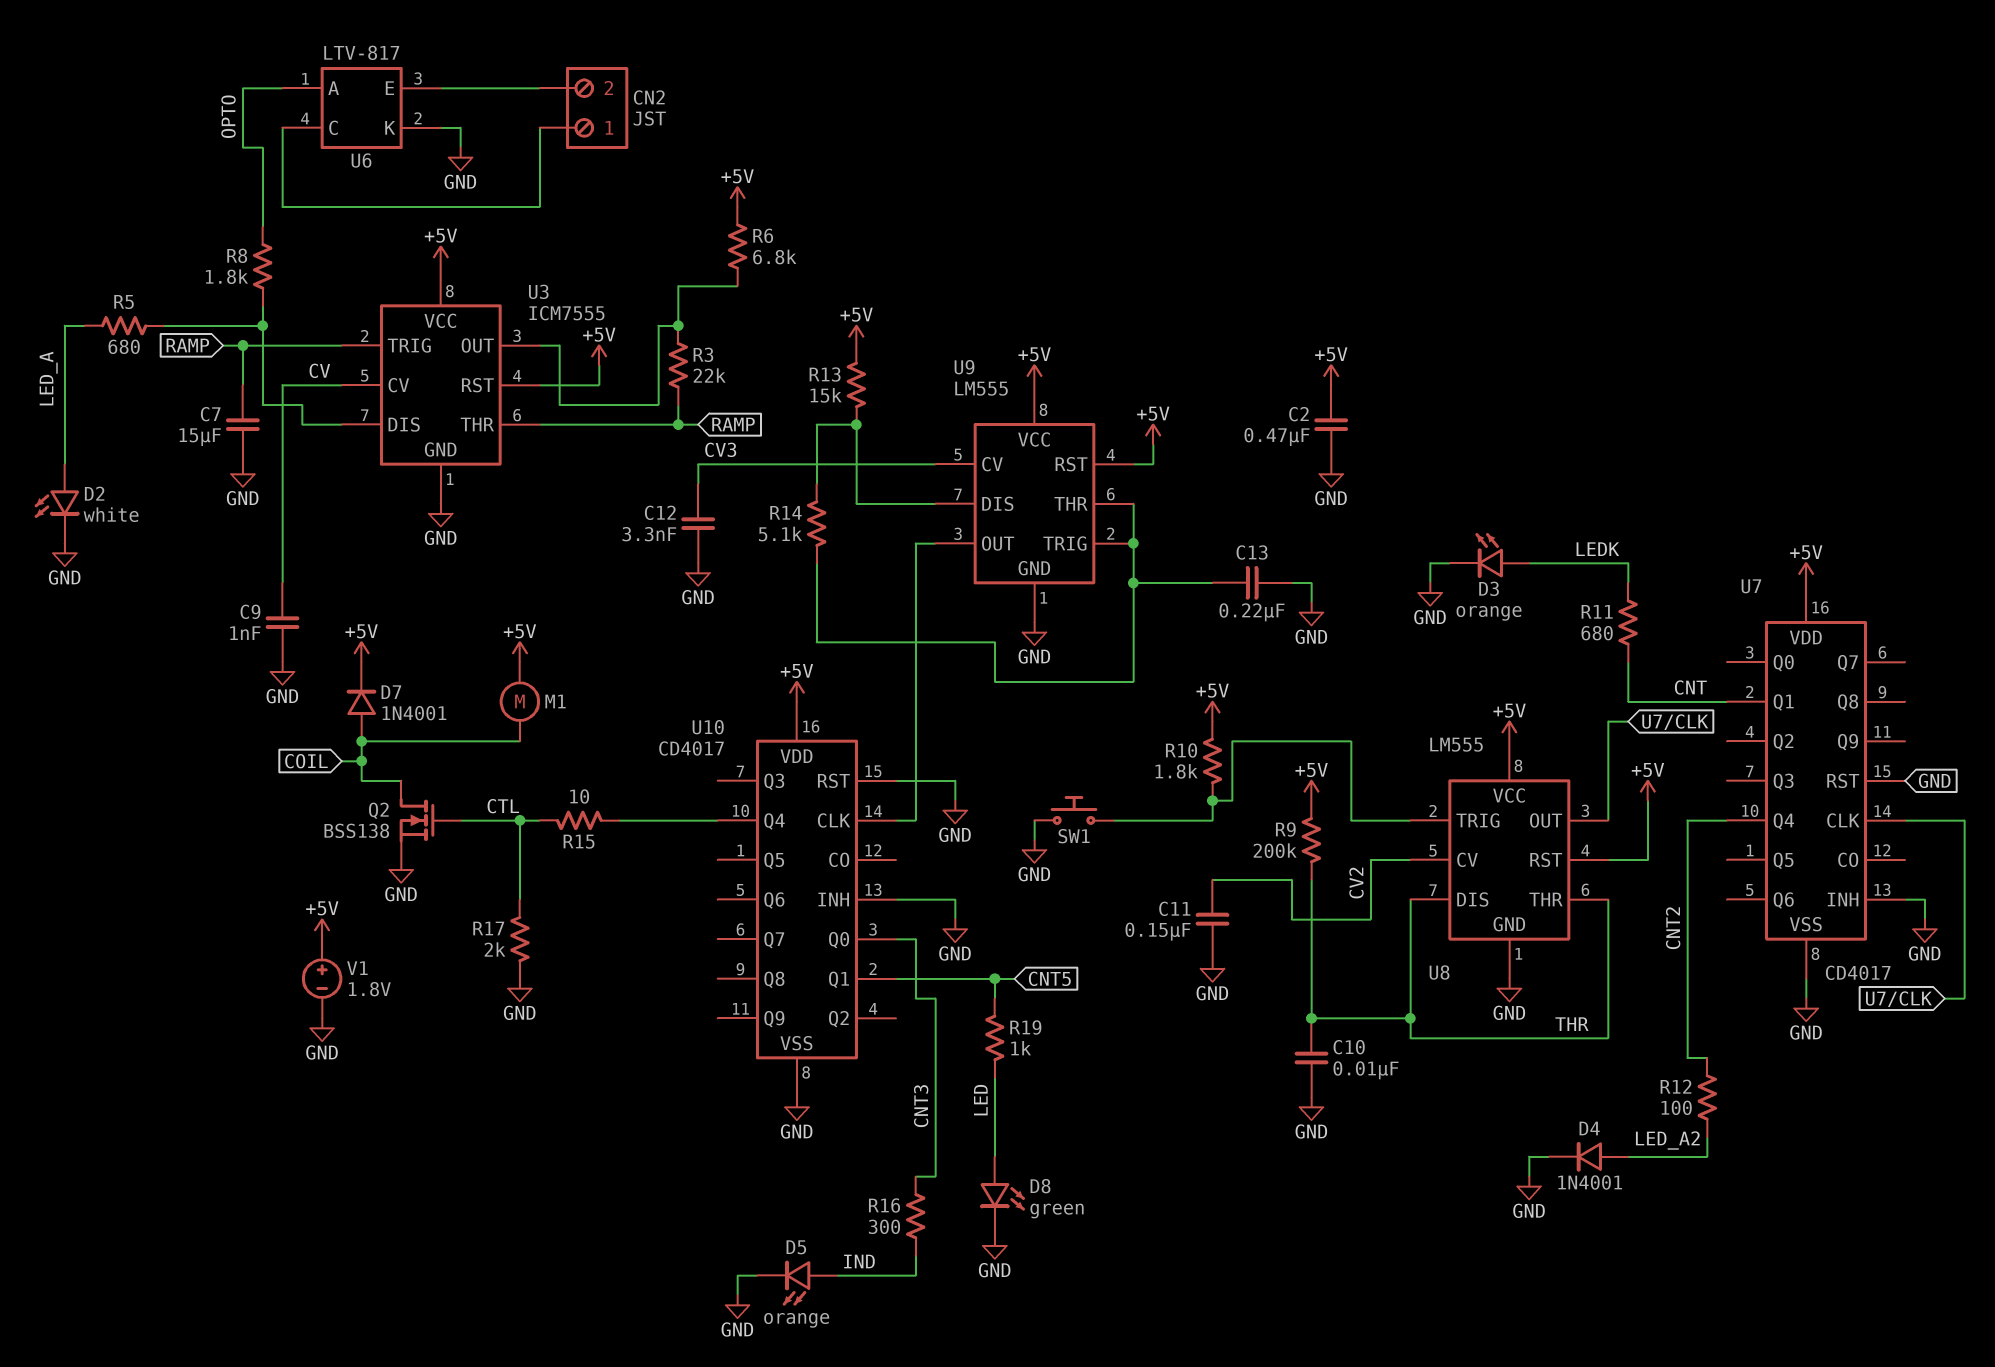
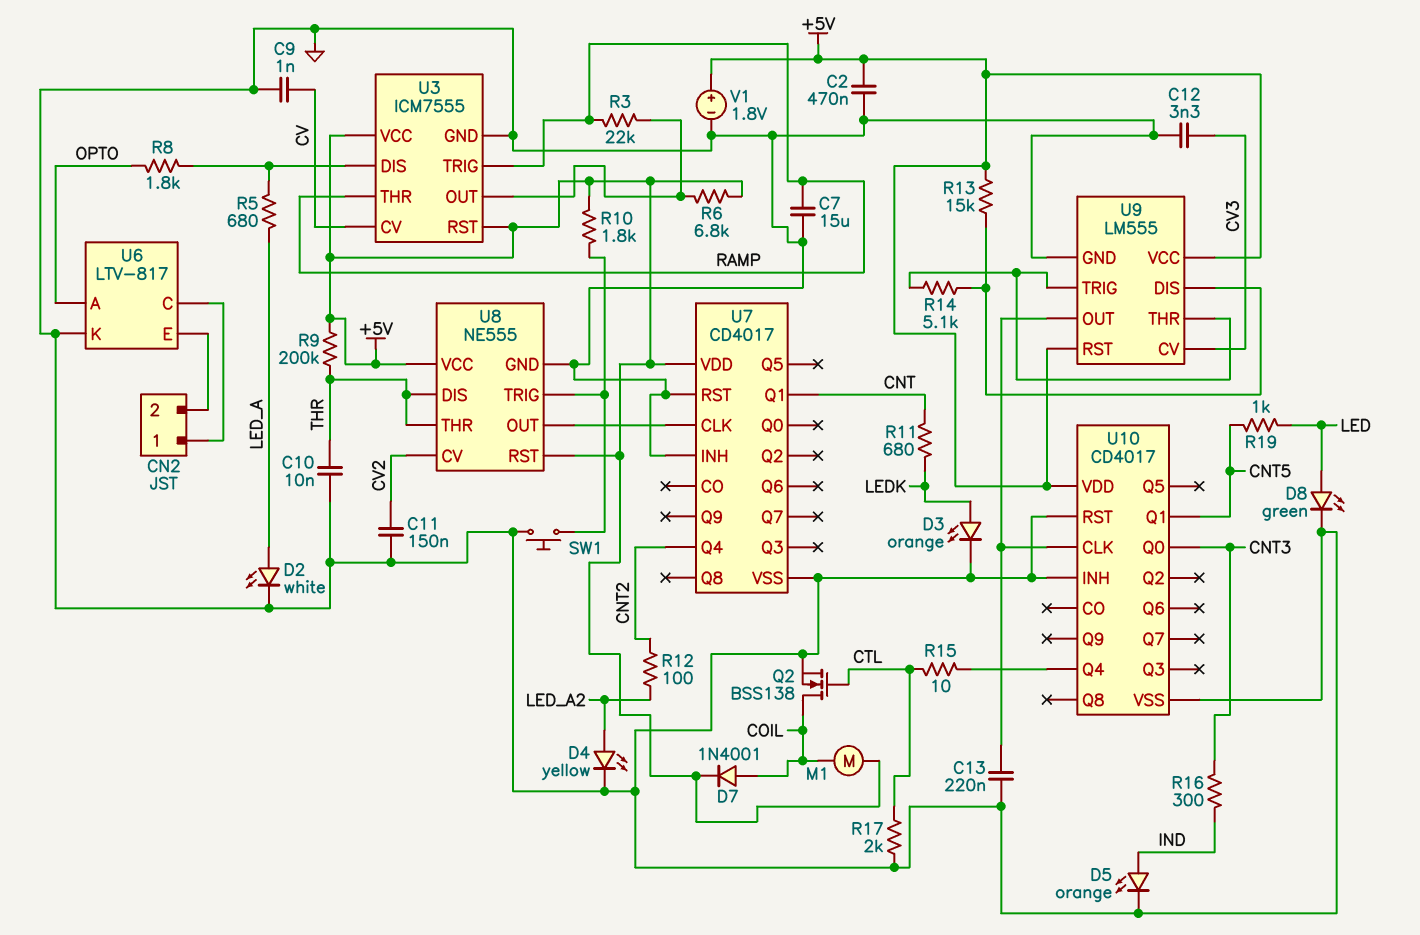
C13: 220nF (GND, U9/THR) -> 220nF (GND, U9/OUT)
D4: diode 1N4001 (A LED_A2, K GND) -> LED yellow (A LED_A2, K GND)
U8: LM555 -> NE555

